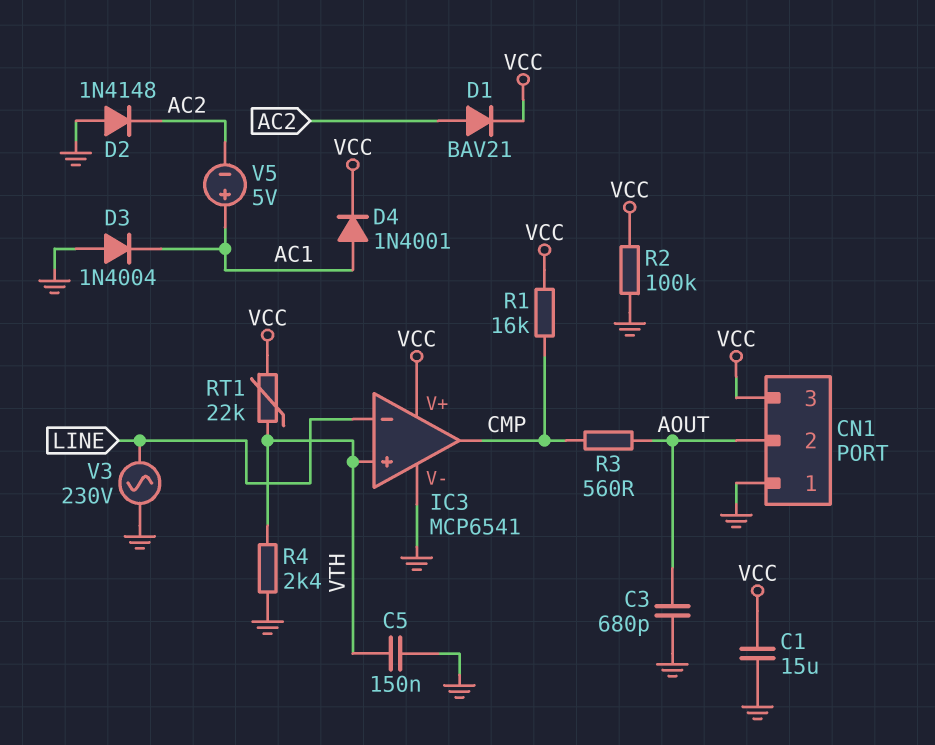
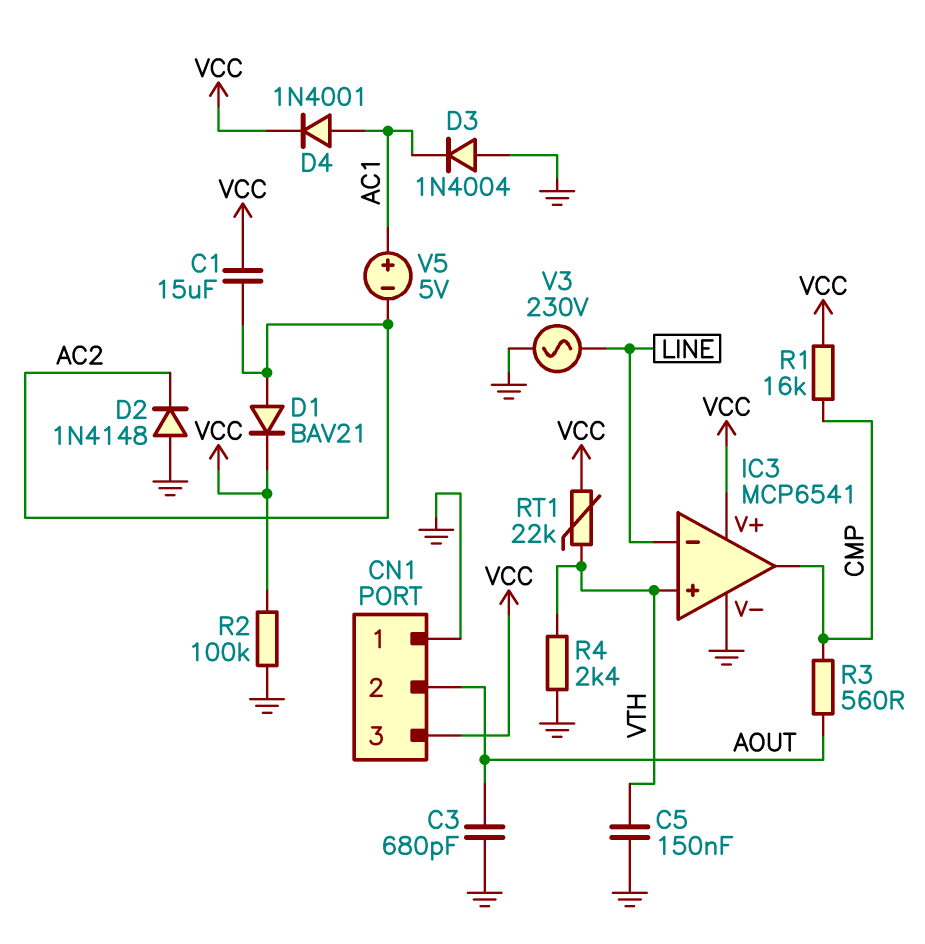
C1: 15uF (GND, VCC) -> 15uF (AC2, VCC)

